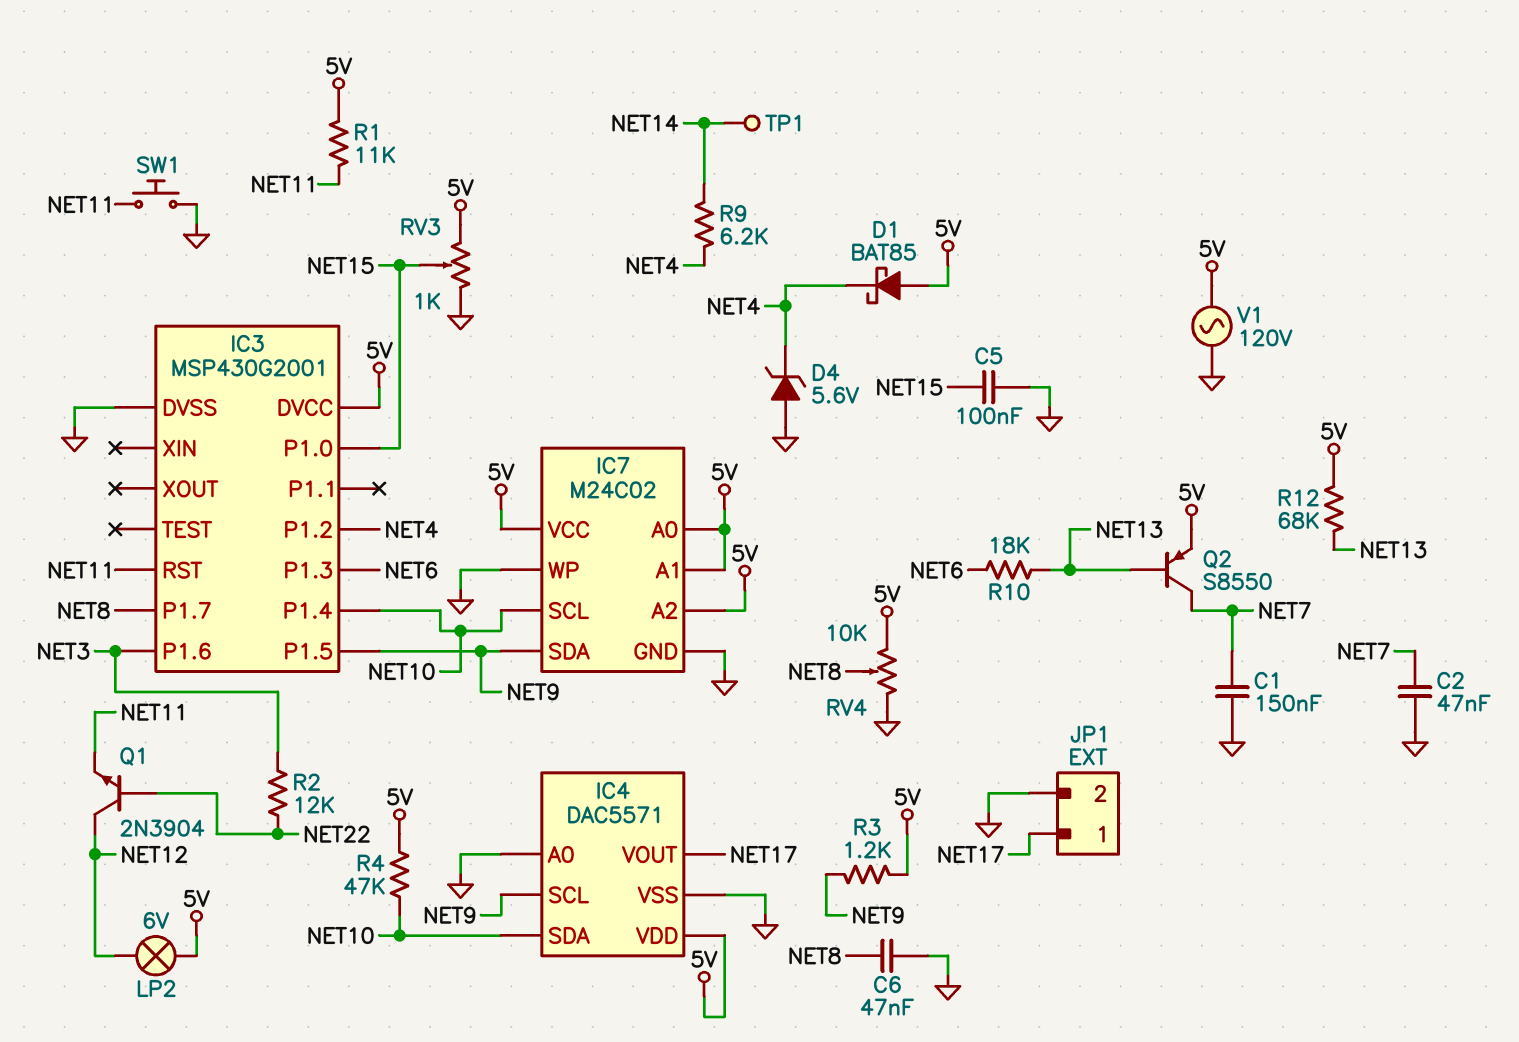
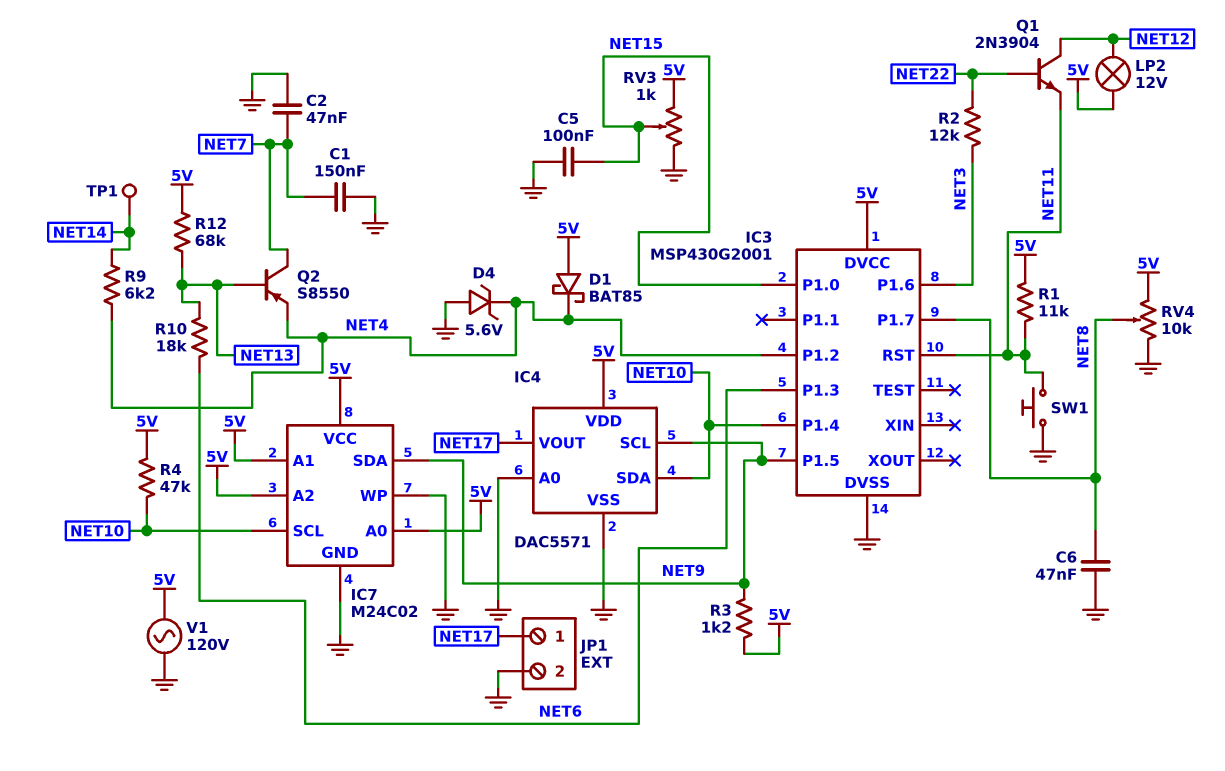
LP2: lamp 6V (5V, NET12) -> lamp 12V (5V, NET12)
Q2: PNP S8550 (B NET13, C NET7, E 5V) -> PNP S8550 (B NET13, C NET7, E NET4)

